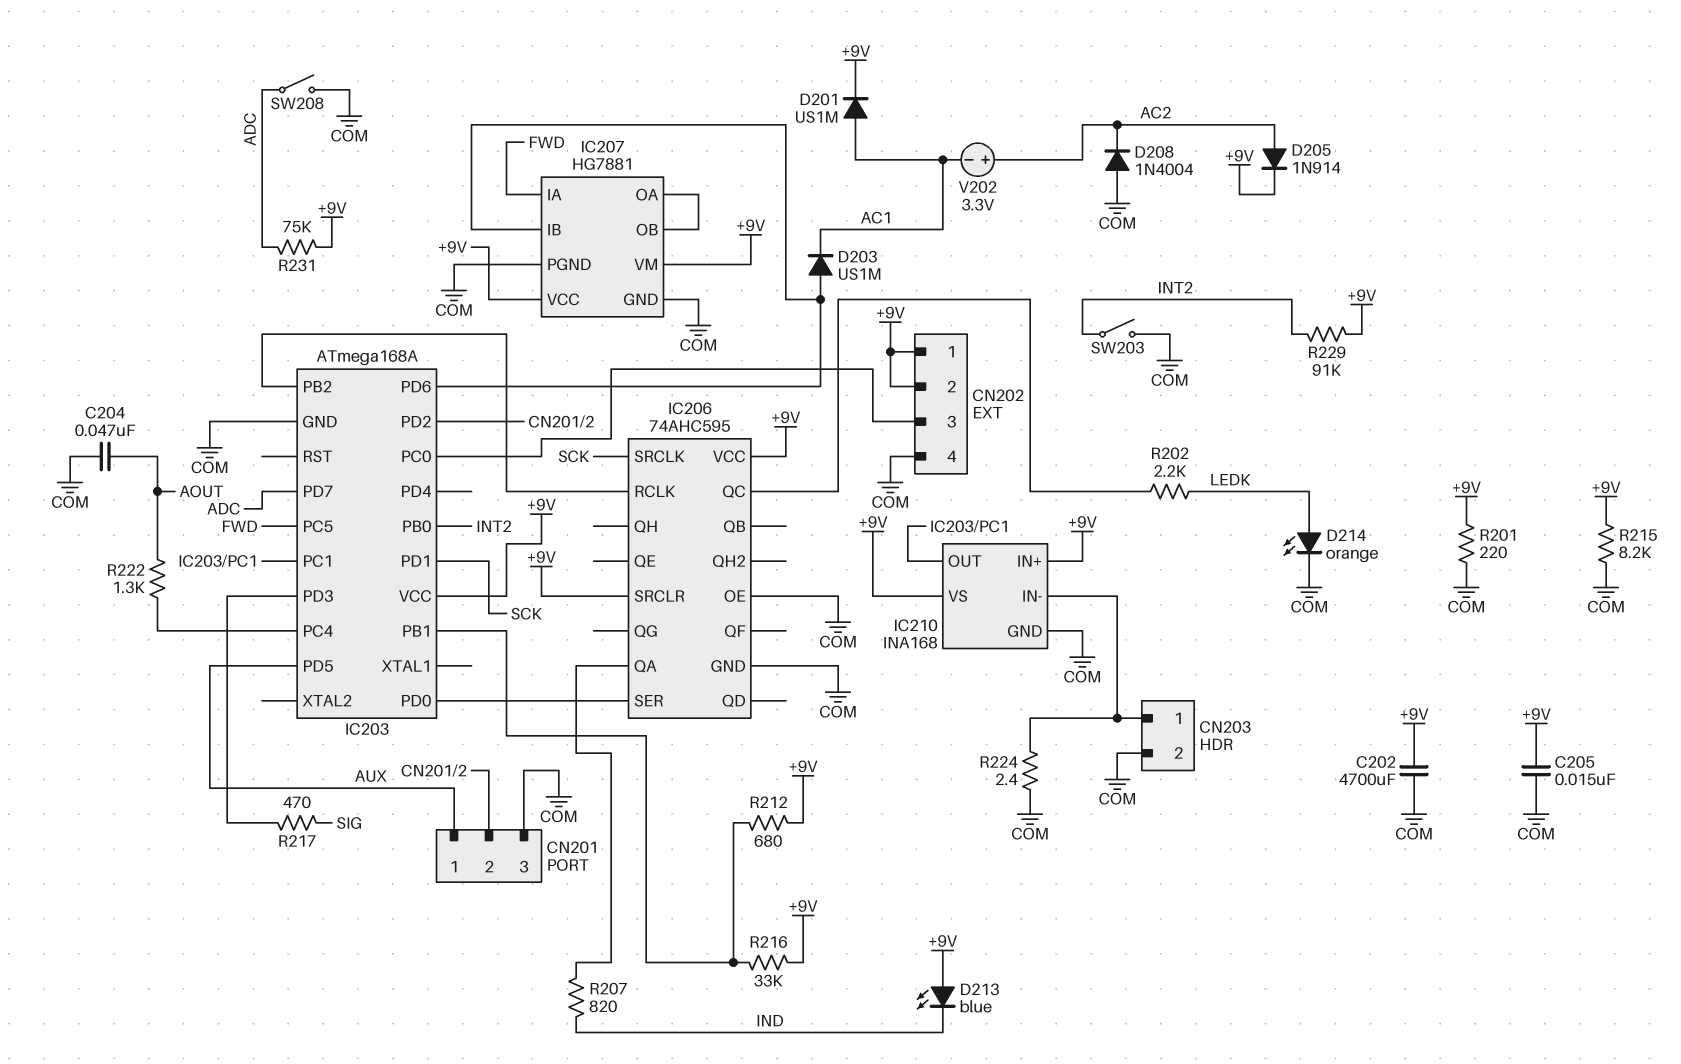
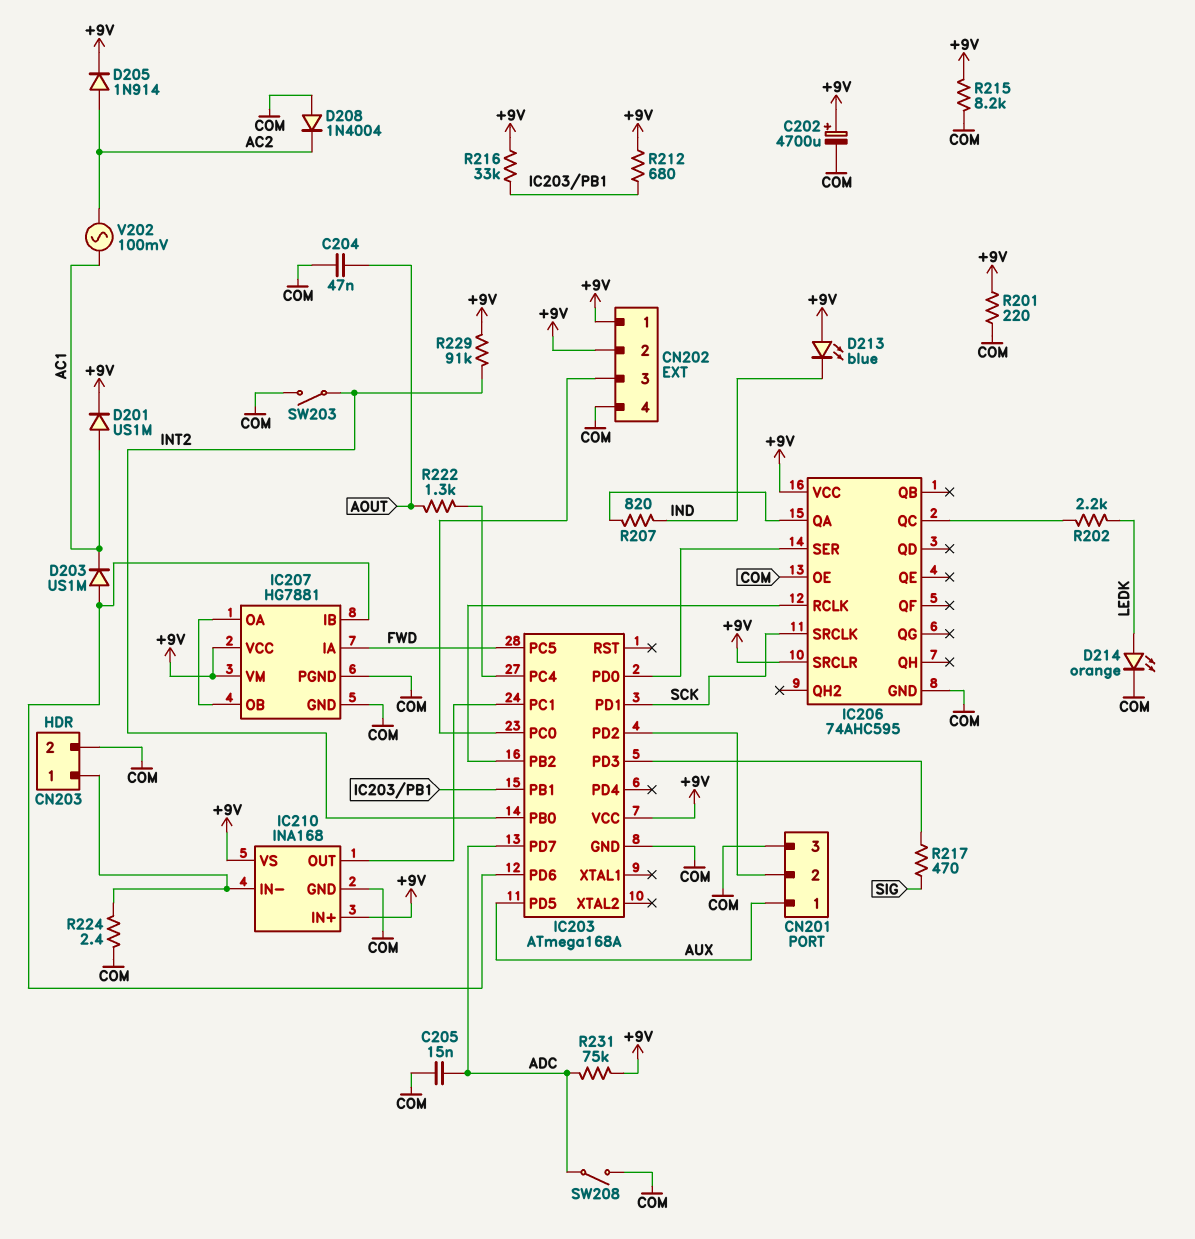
C202: 4700uF (+9V, COM) -> 4700uF (plus +9V, minus COM)
C205: 15nF (+9V, COM) -> 15nF (ADC, COM)
V202: 3.3V (plus AC2, minus AC1) -> AC 100mV (AC1, AC2)

